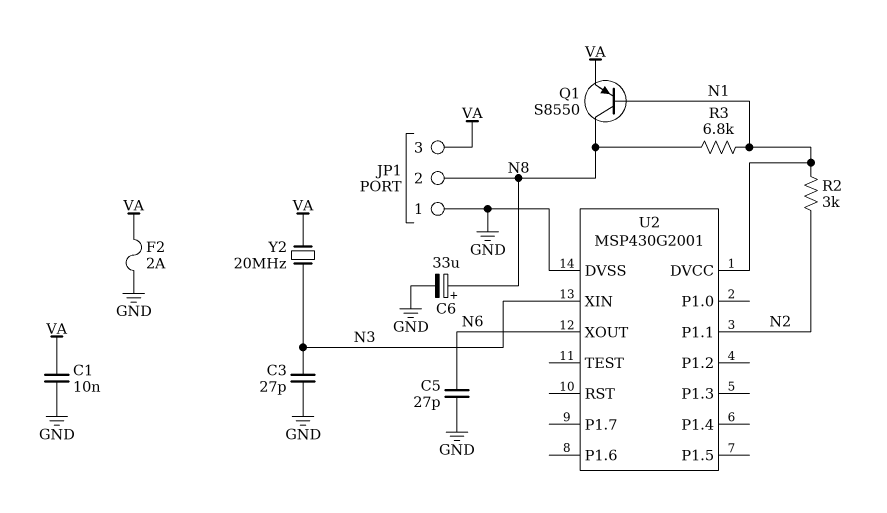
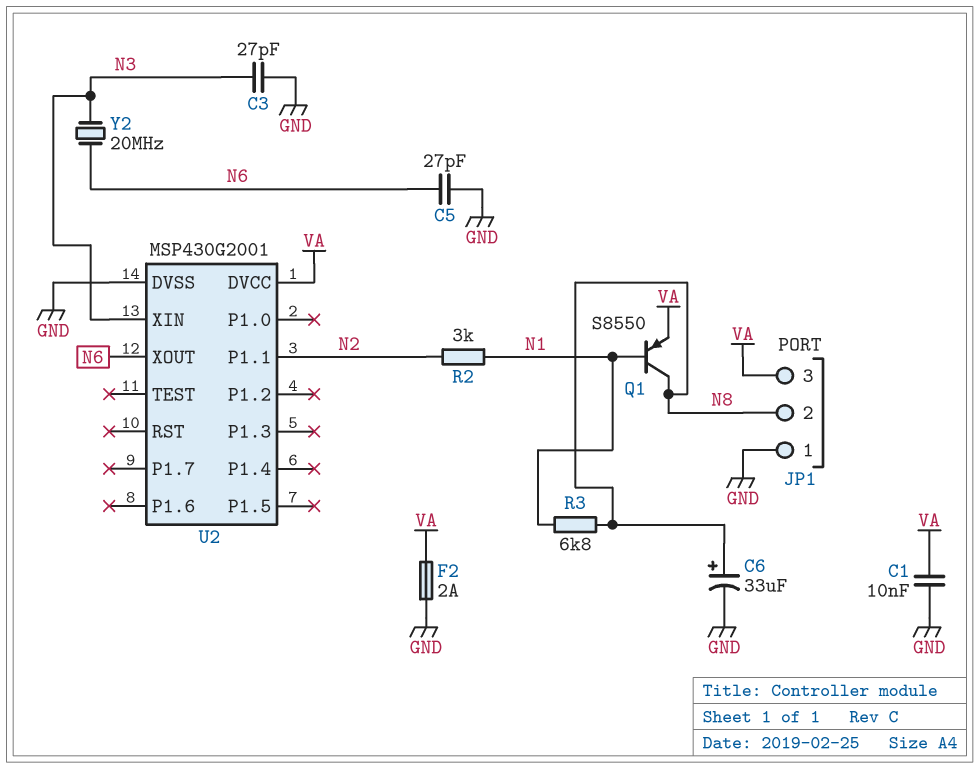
U2 pin DVCC: N1 -> VA
Y2: 20MHz (N3, VA) -> 20MHz (N3, N6)

